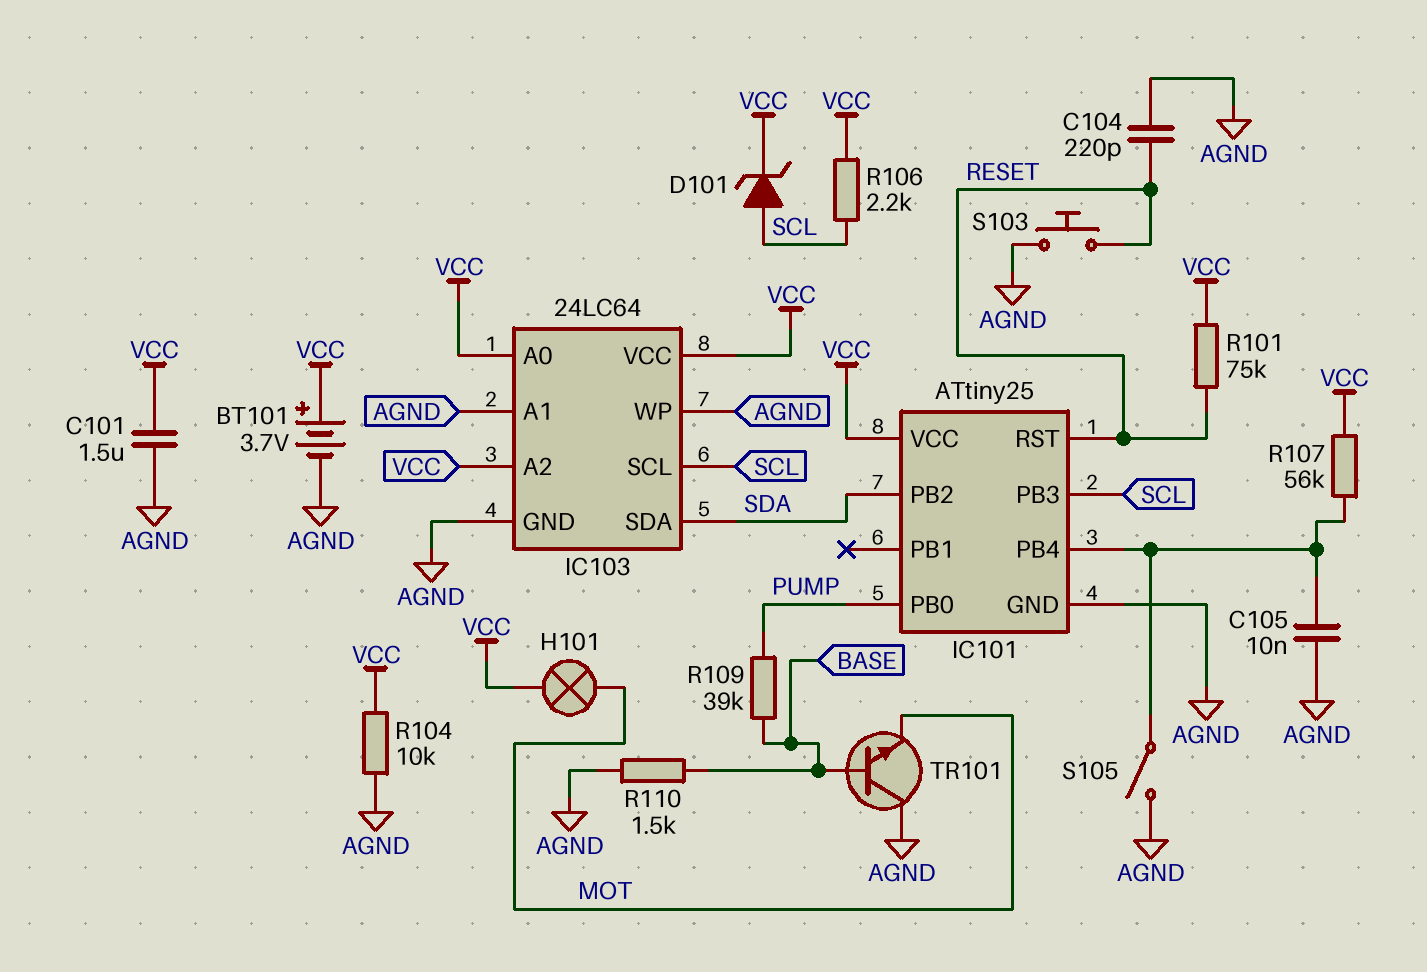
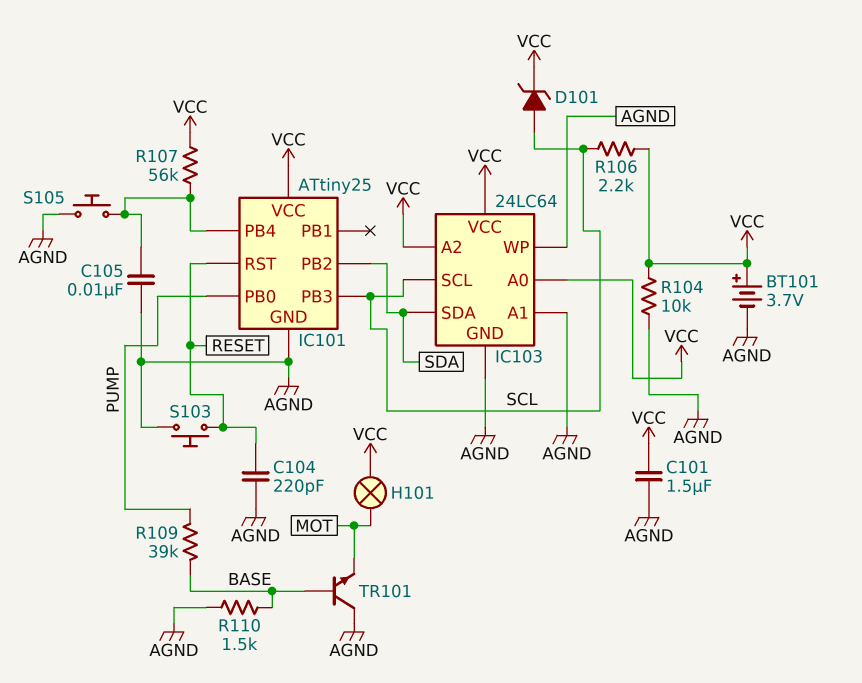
R101: 75k (RESET, VCC) -> none
S105: switch (AGND, IC101/PB4) -> button (AGND, IC101/PB4)

